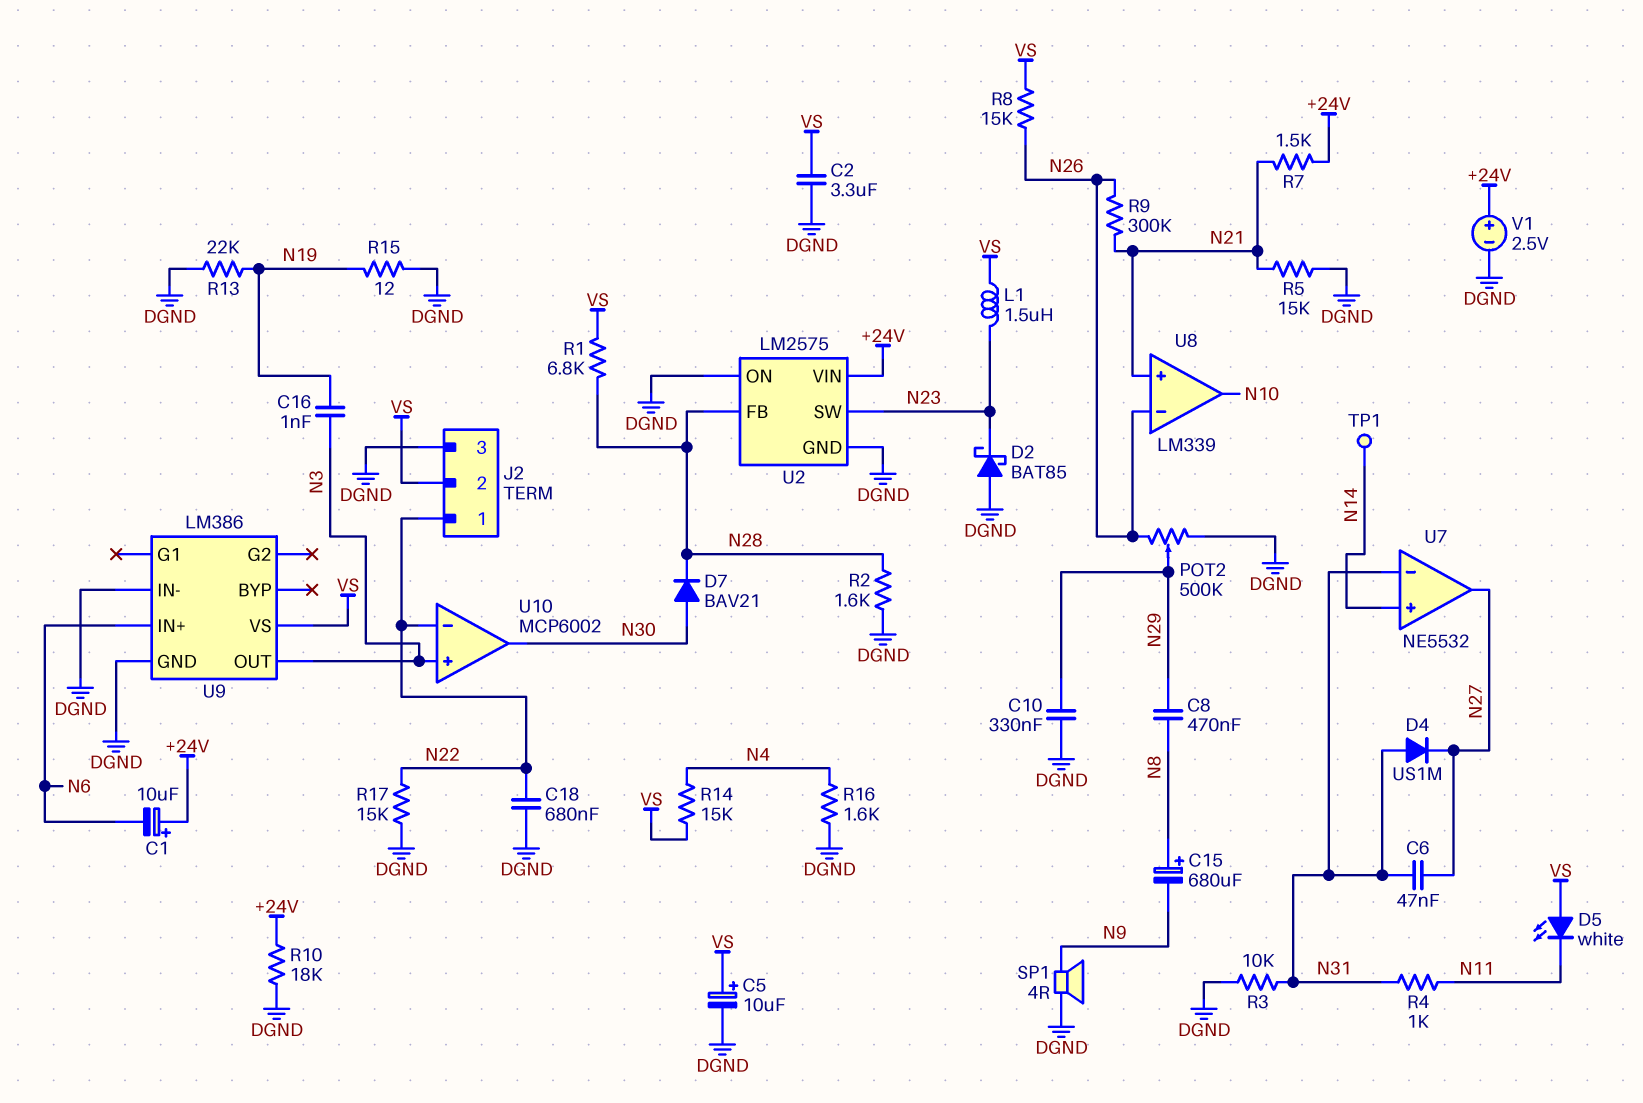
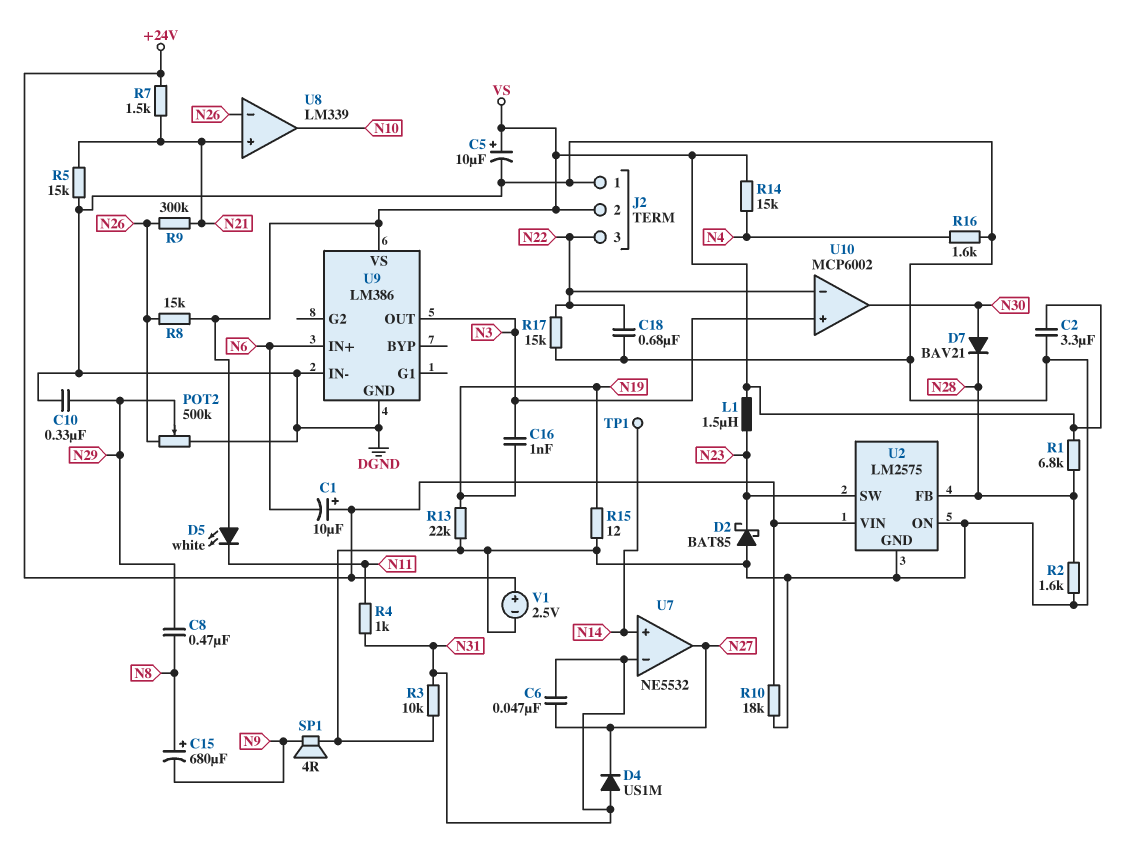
J2 pin 1: N22 -> DGND
J2 pin 3: DGND -> N22

